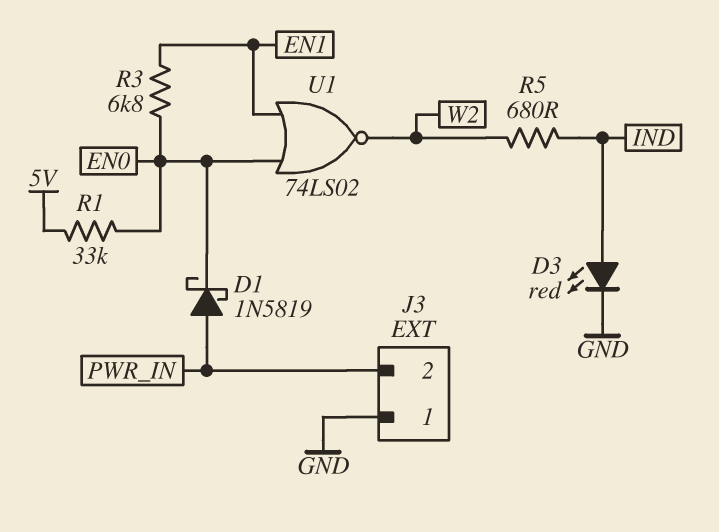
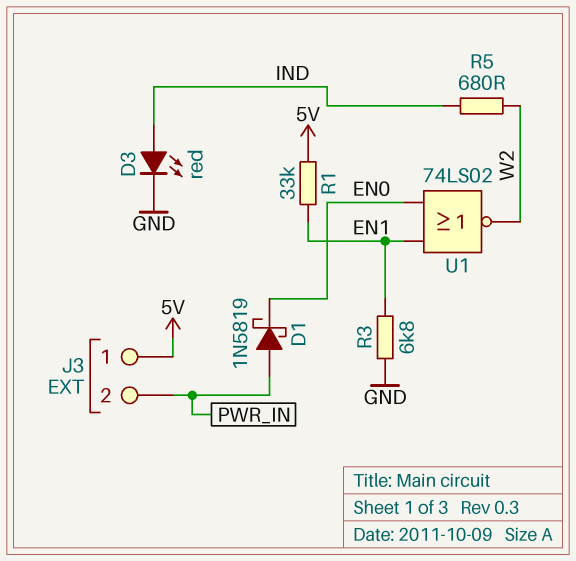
J3 pin 1: GND -> 5V
R1: 33k (5V, EN0) -> 33k (5V, EN1)
R3: 6.8k (EN0, EN1) -> 6.8k (EN1, GND)

